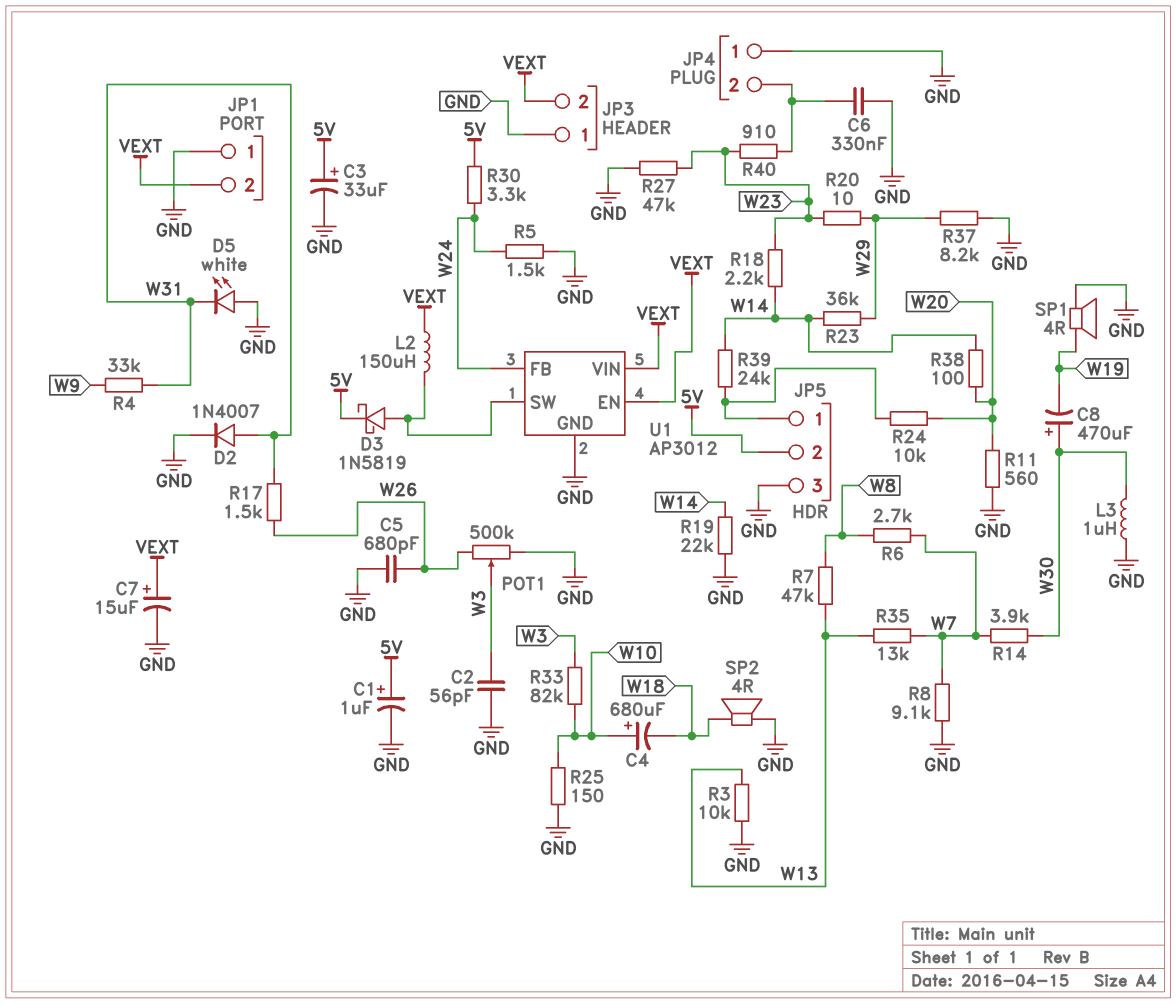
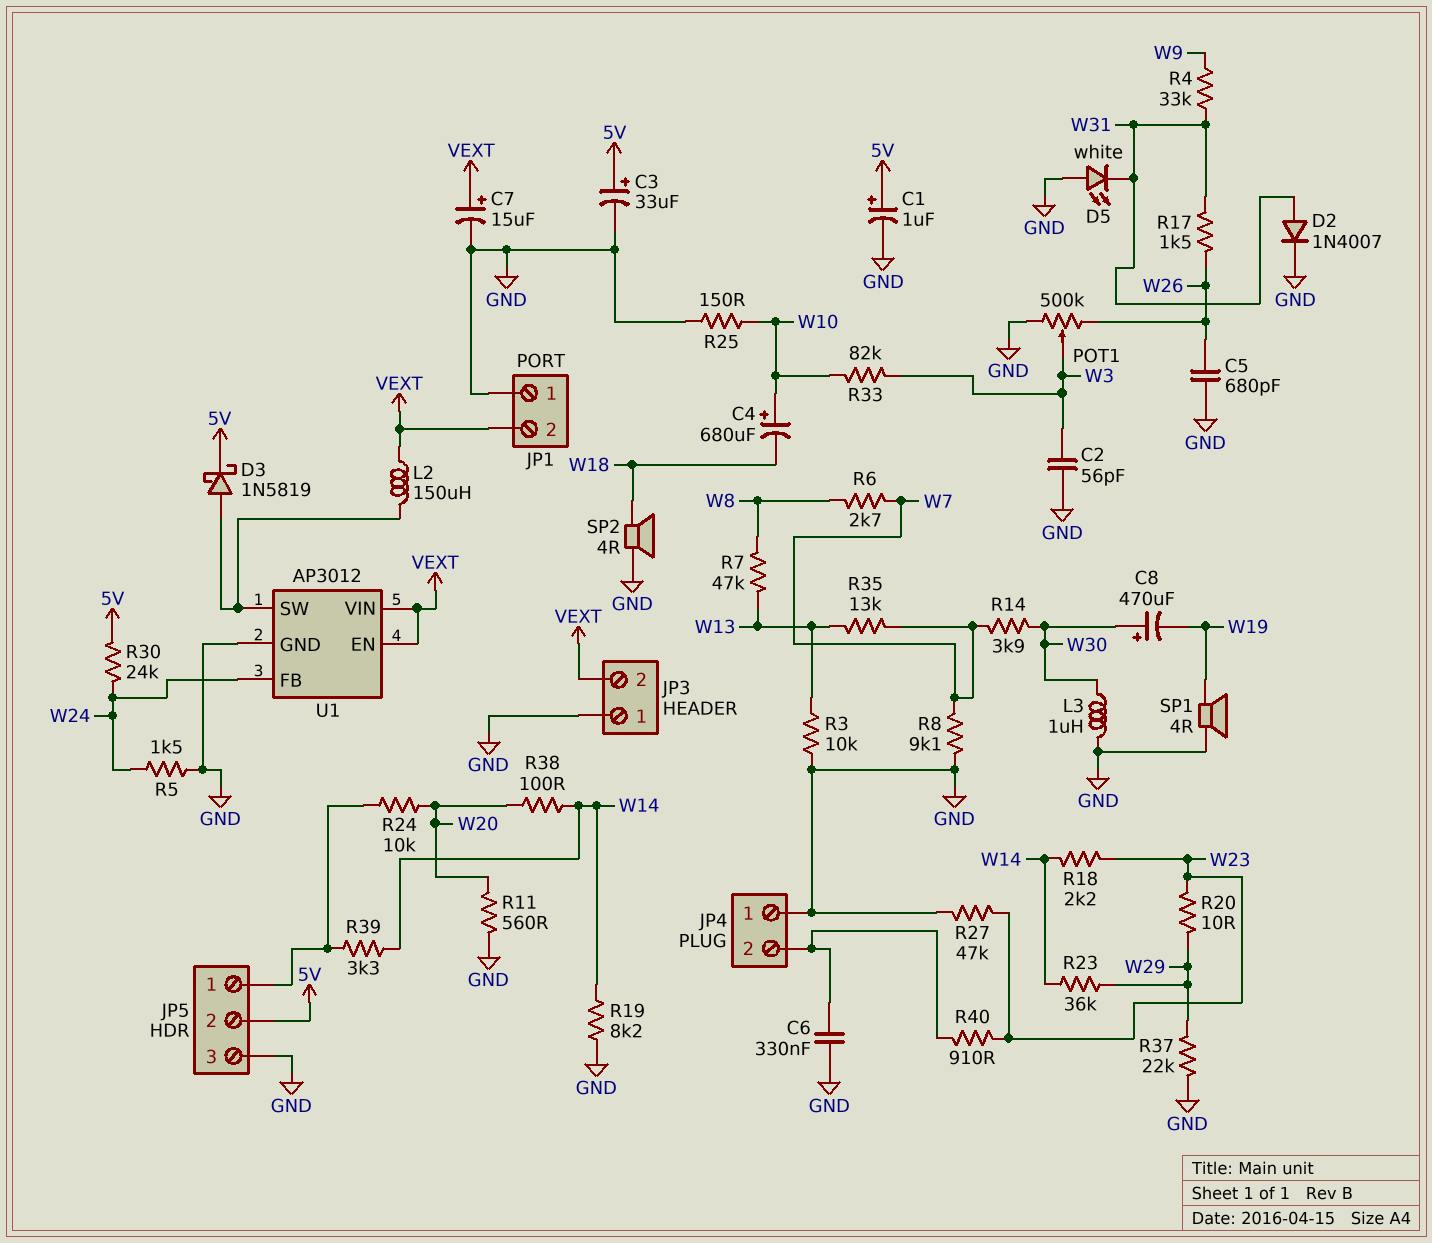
R19: 22k (GND, W14) -> 8.2k (GND, W14)
R30: 3.3k (5V, W24) -> 24k (5V, W24)
R37: 8.2k (GND, W29) -> 22k (GND, W29)
R39: 24k (JP5/1, W14) -> 3.3k (JP5/1, W14)

